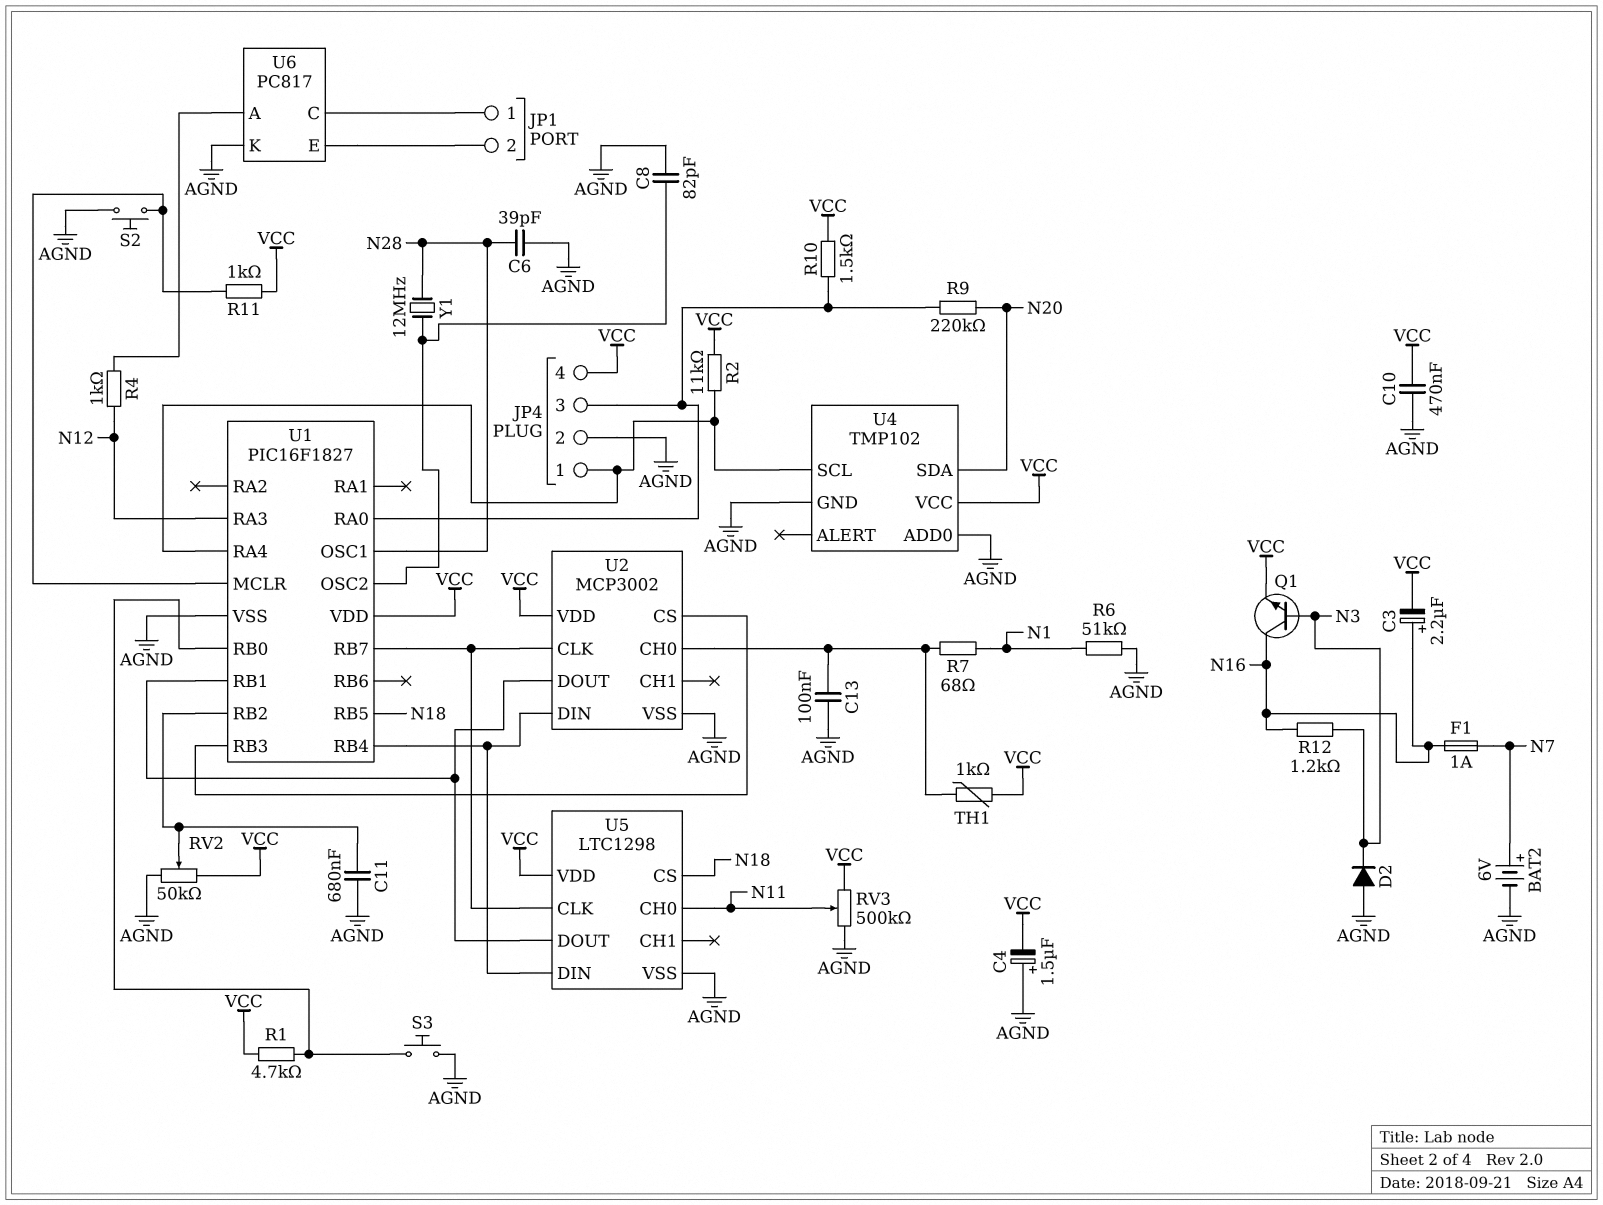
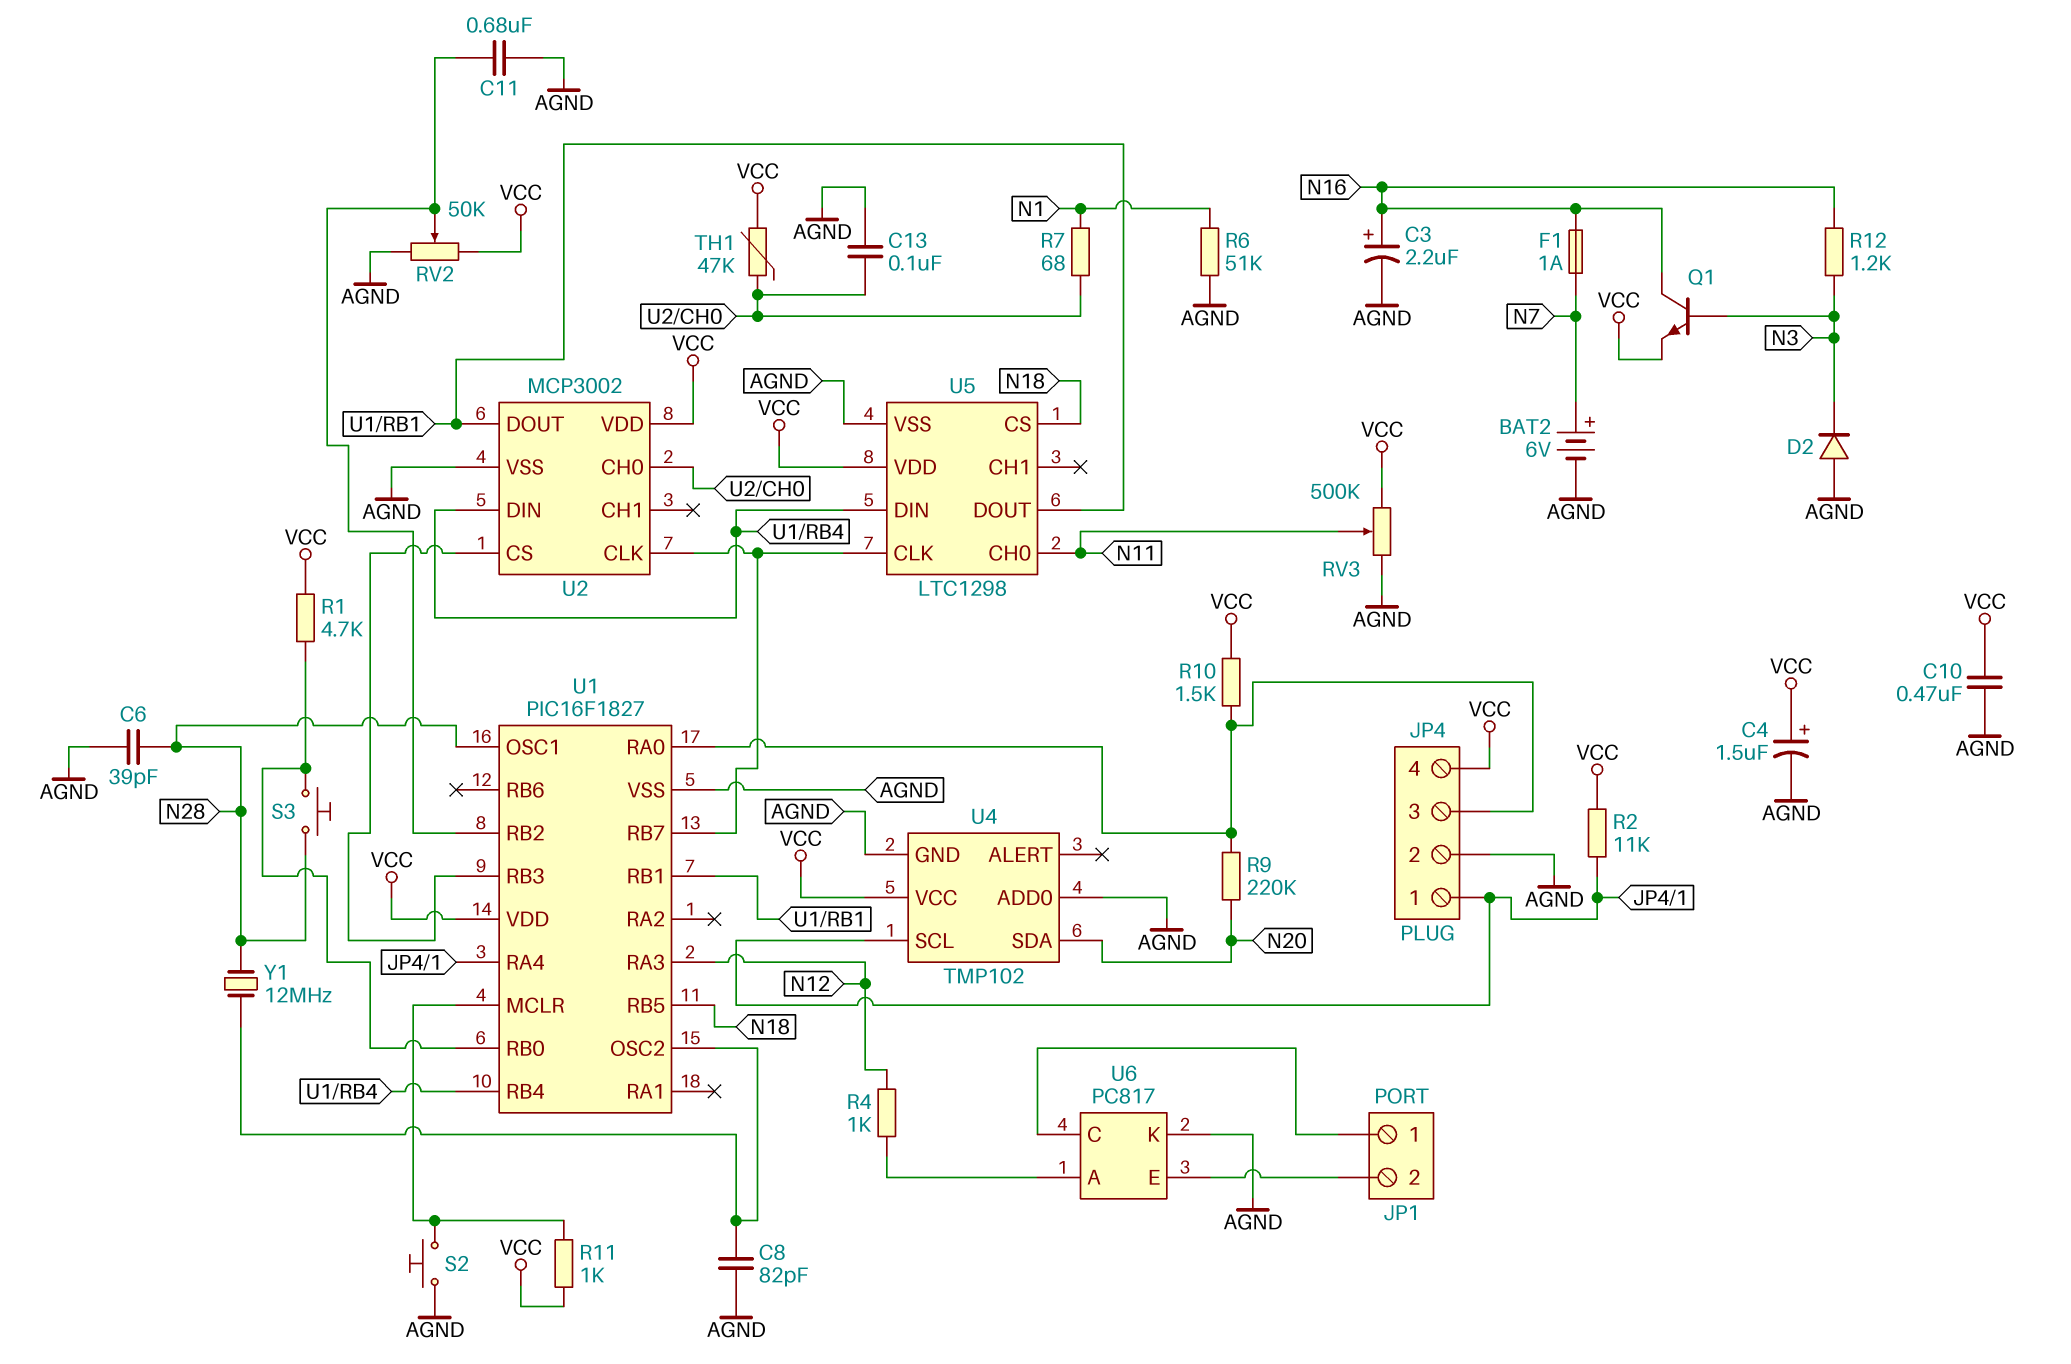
C3: 2.2uF (plus N16, minus VCC) -> 2.2uF (plus N16, minus AGND)
C4: 1.5uF (plus AGND, minus VCC) -> 1.5uF (plus VCC, minus AGND)
S3: button (AGND, U1/RB0) -> button (N28, U1/RB0)
TH1: 1k (U2/CH0, VCC) -> 47k (U2/CH0, VCC)

